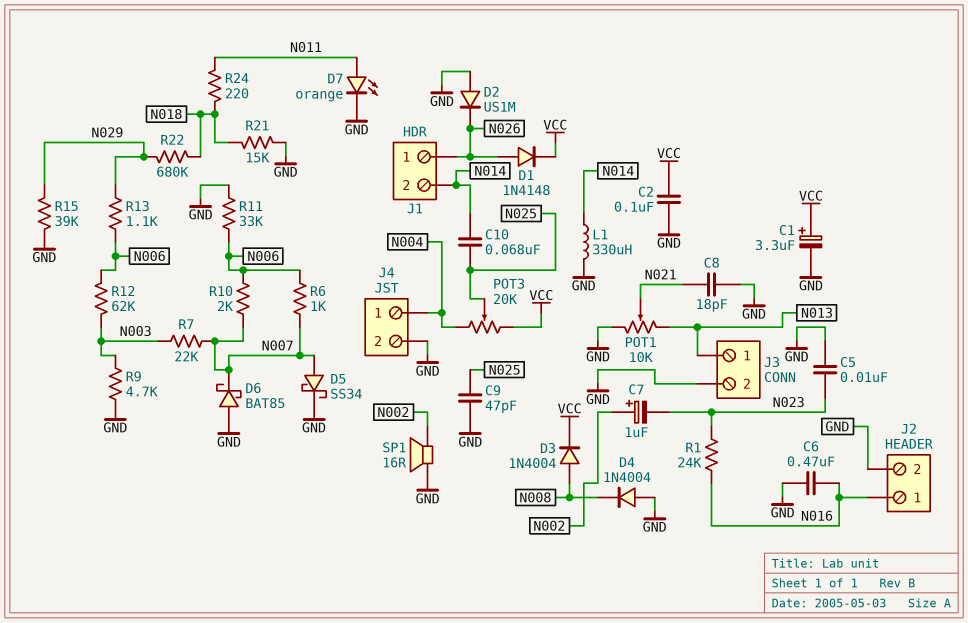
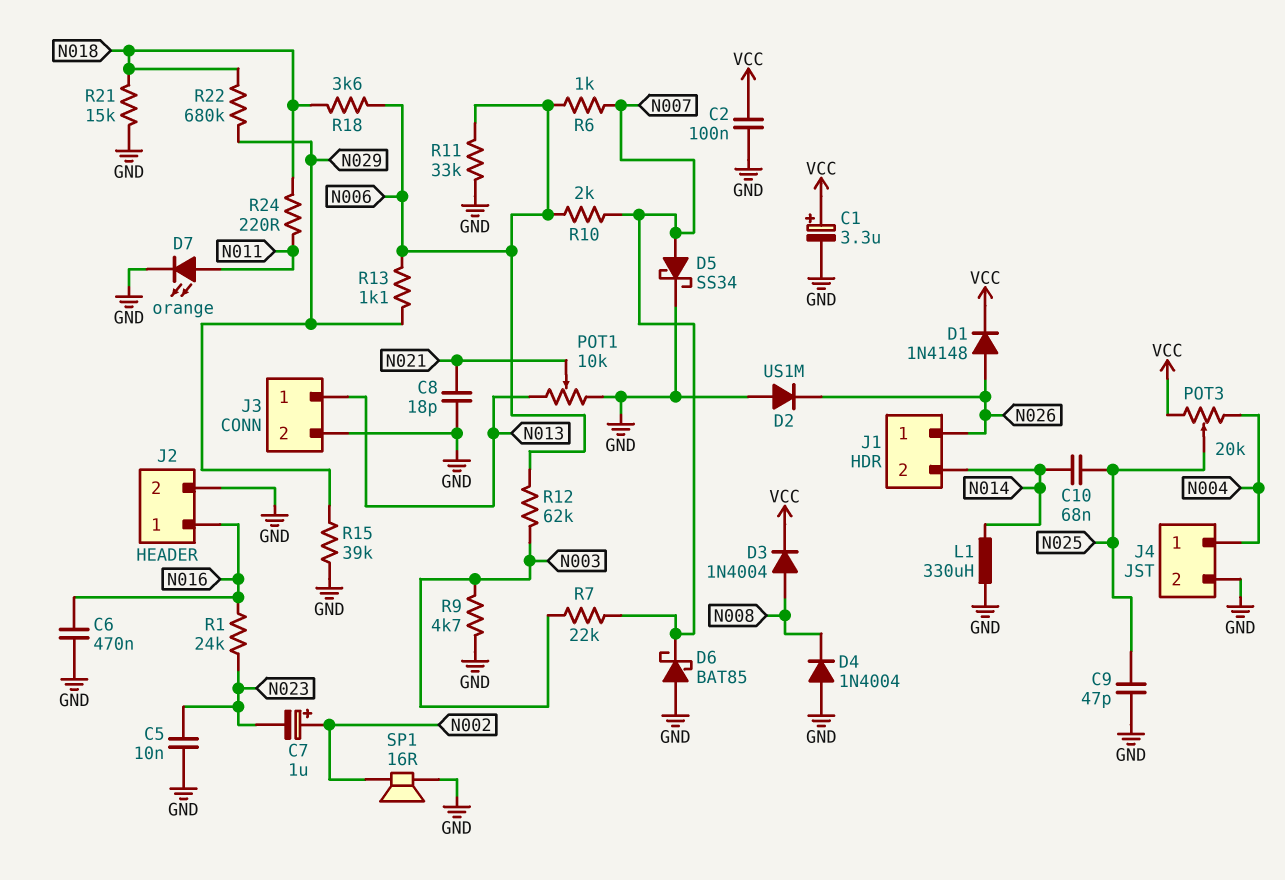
R18: none -> 3.6k (N006, N018)

